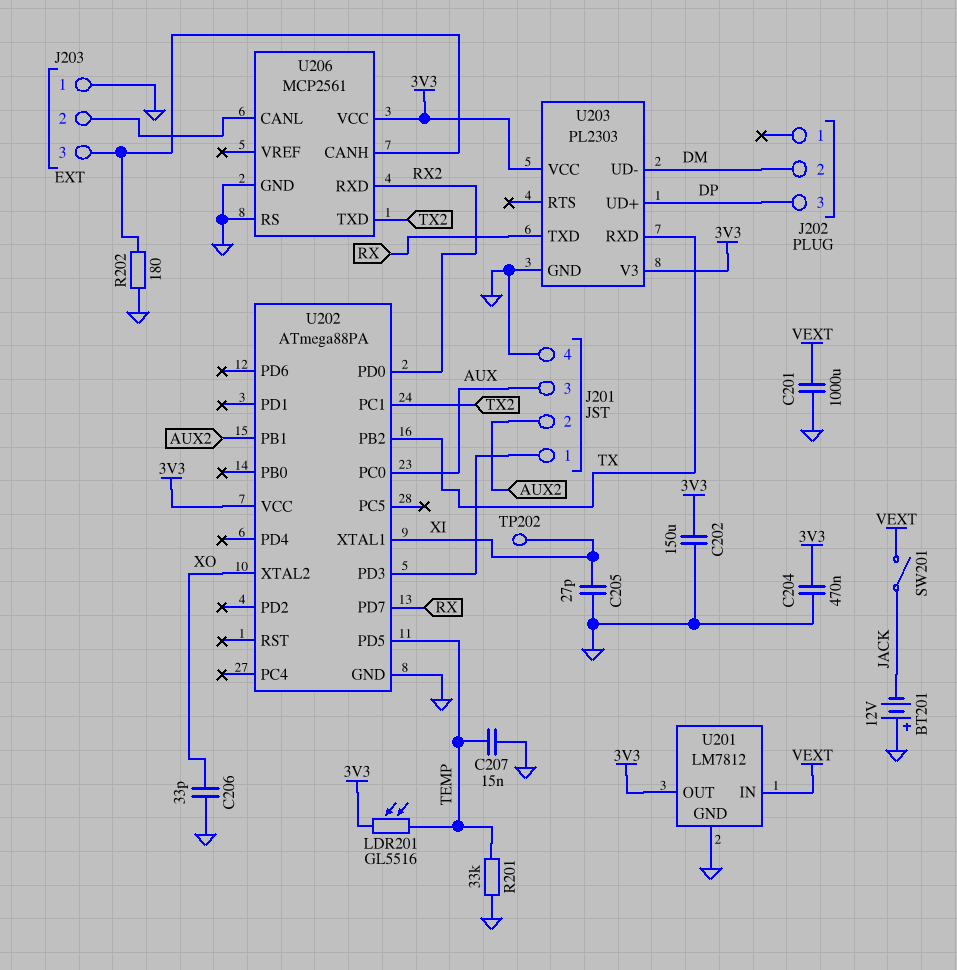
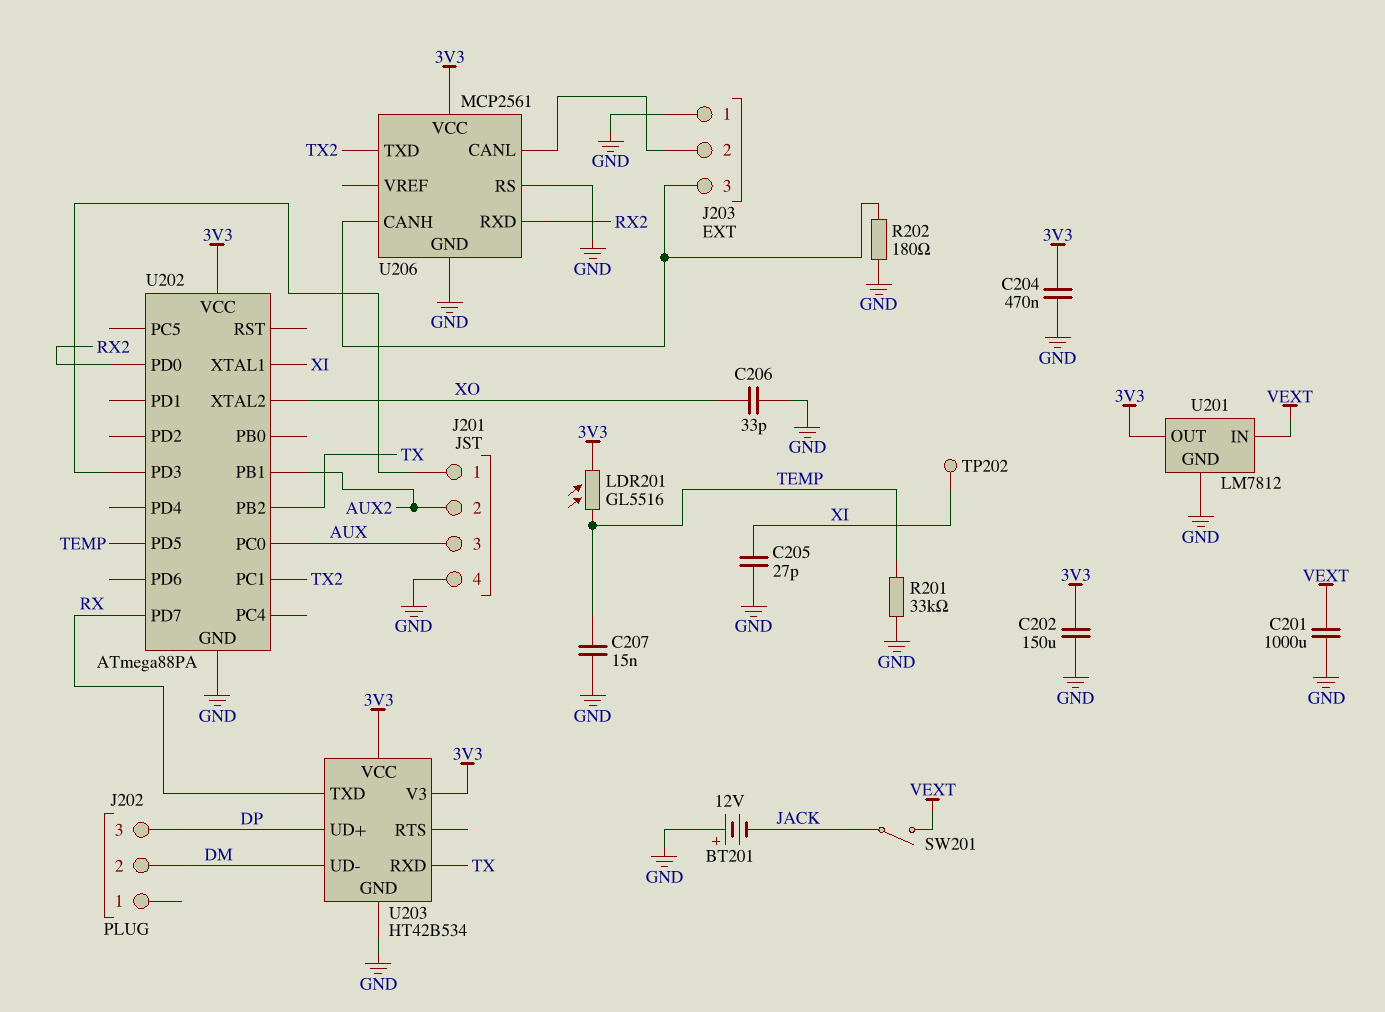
U203: PL2303 -> HT42B534

